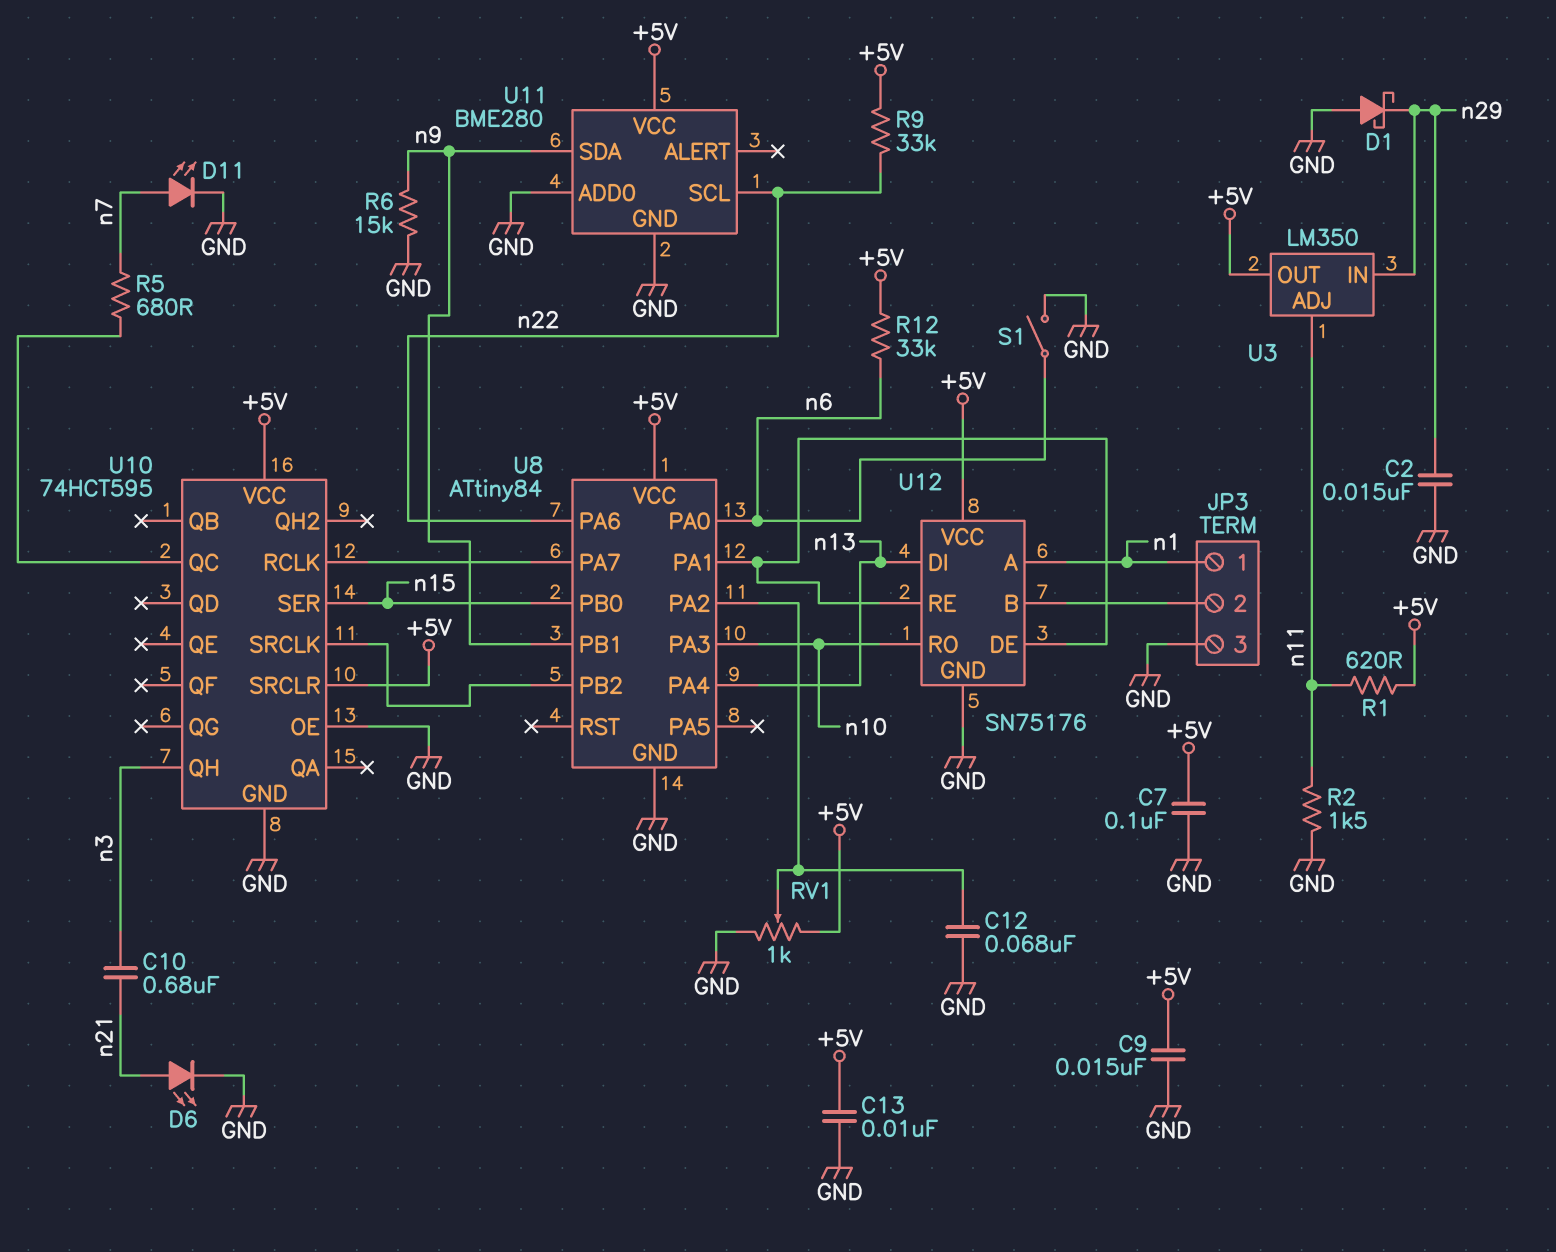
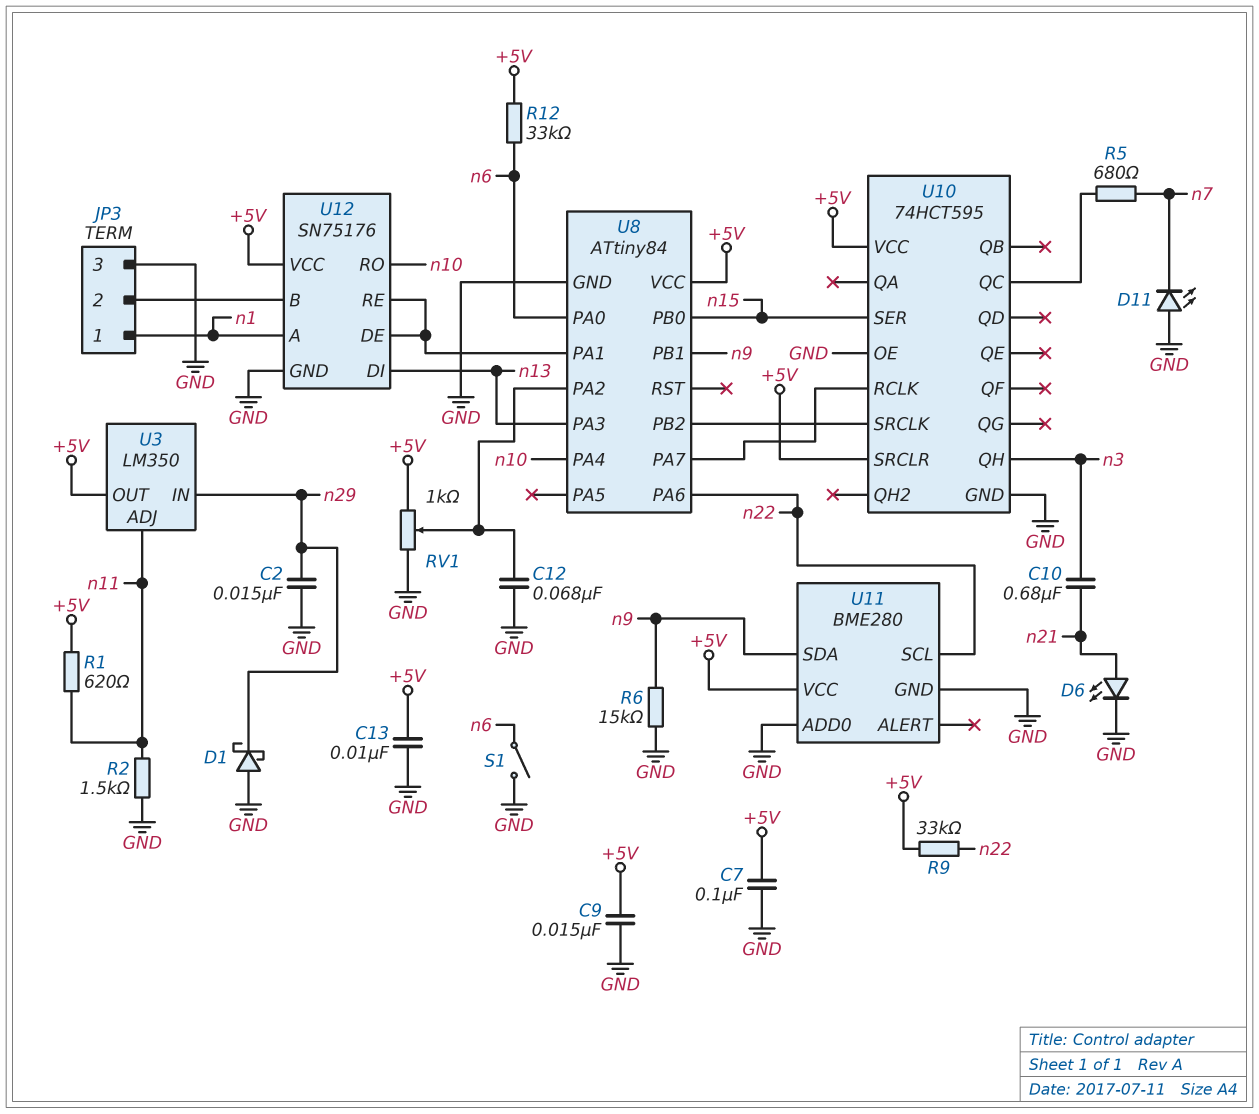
D11: LED (A n7, K GND) -> LED (A GND, K n7)
U8 pin PA3: n10 -> n13
U8 pin PA4: n13 -> n10

